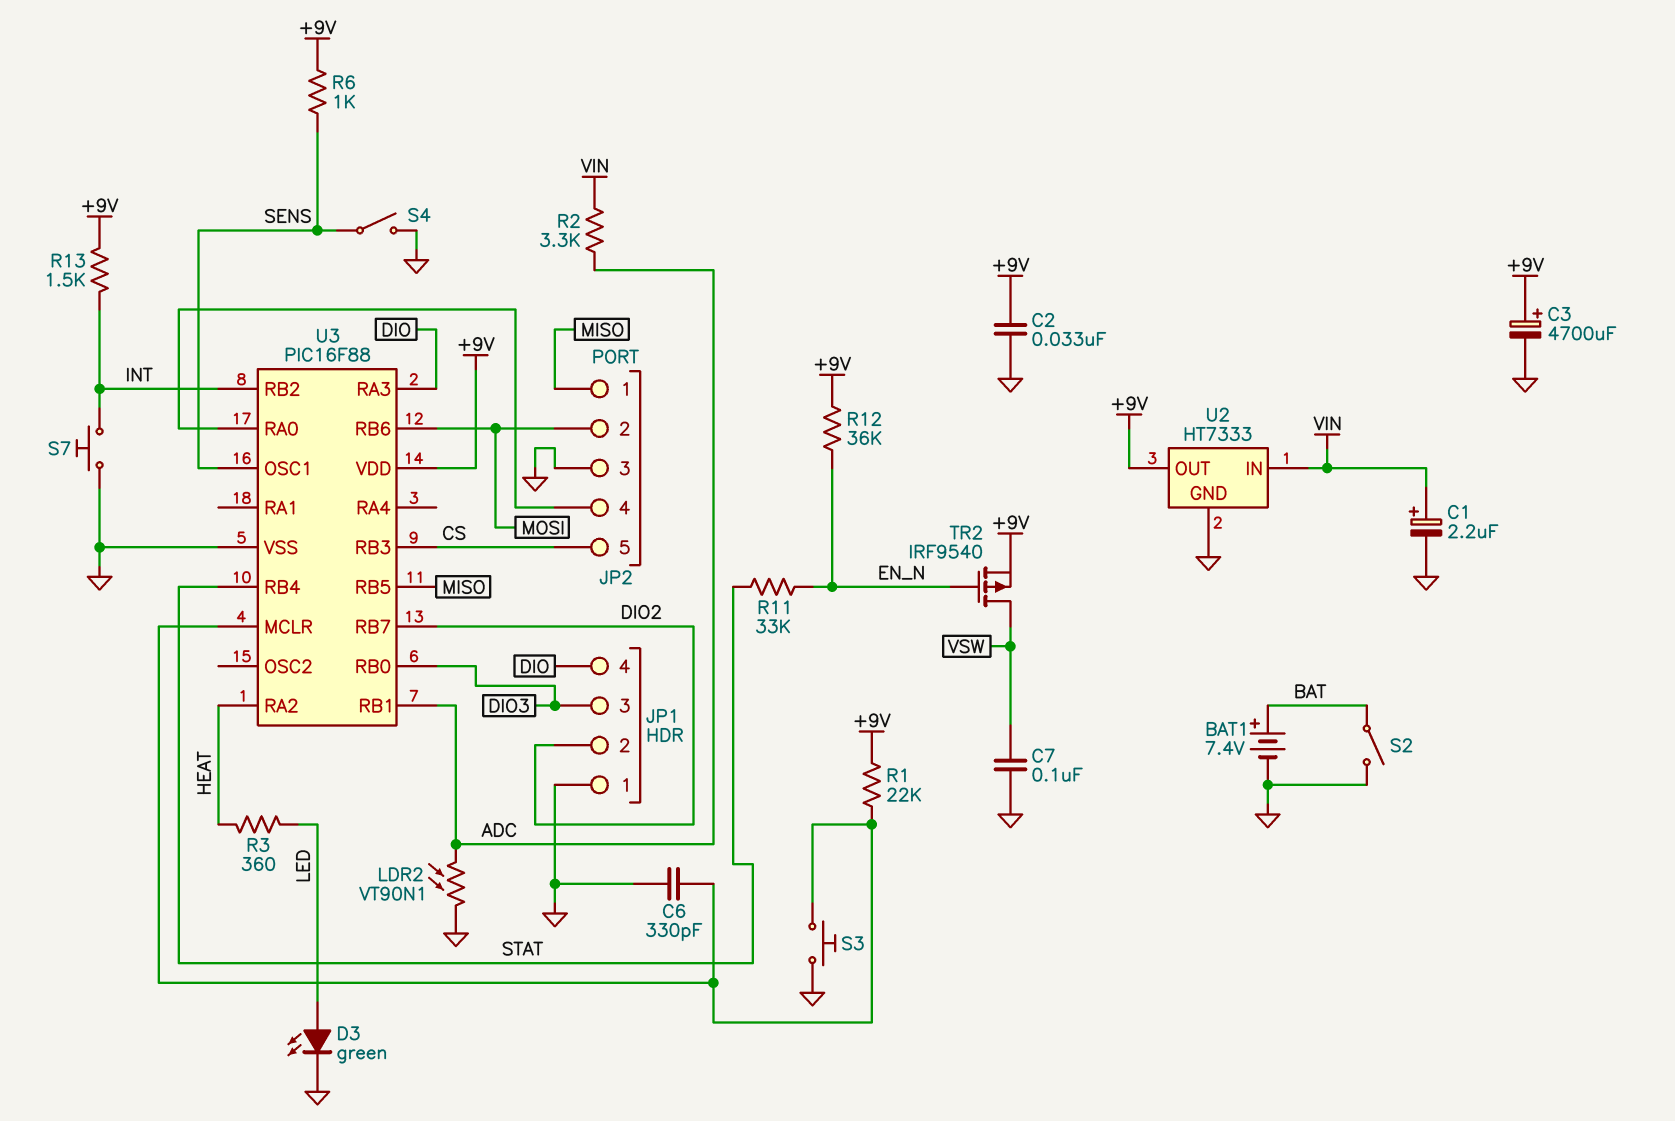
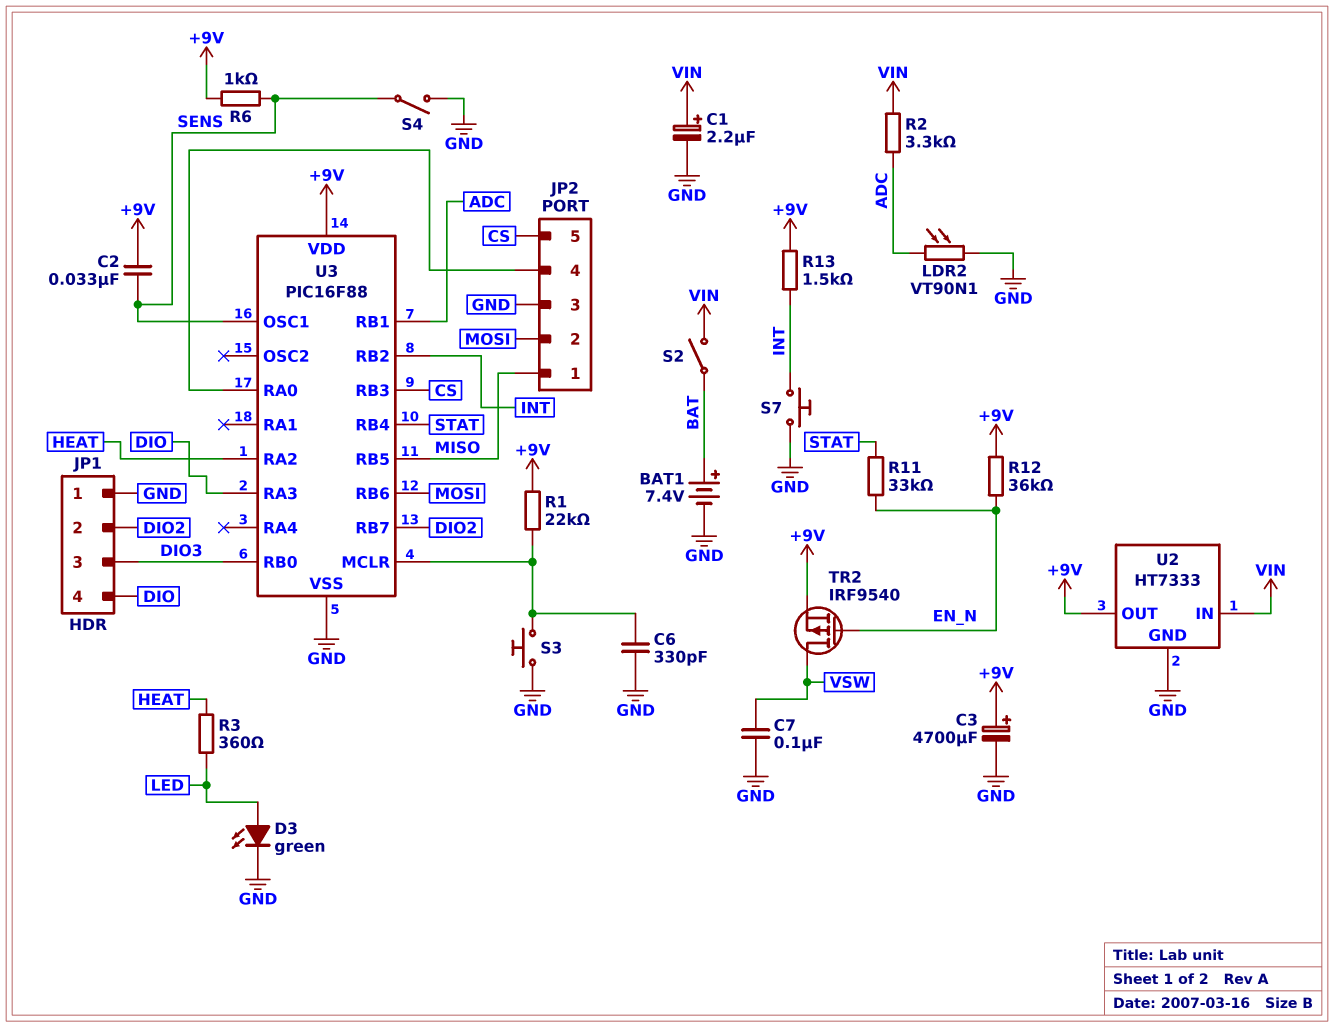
C2: 33nF (+9V, GND) -> 33nF (+9V, SENS)
S2: switch (BAT, GND) -> switch (BAT, VIN)

